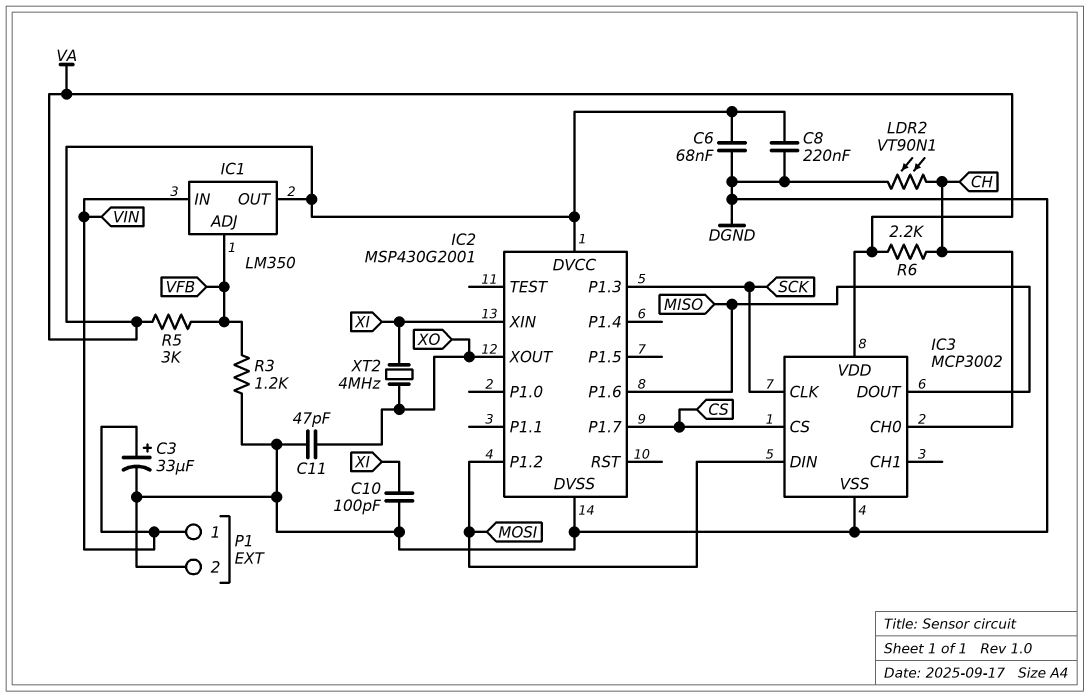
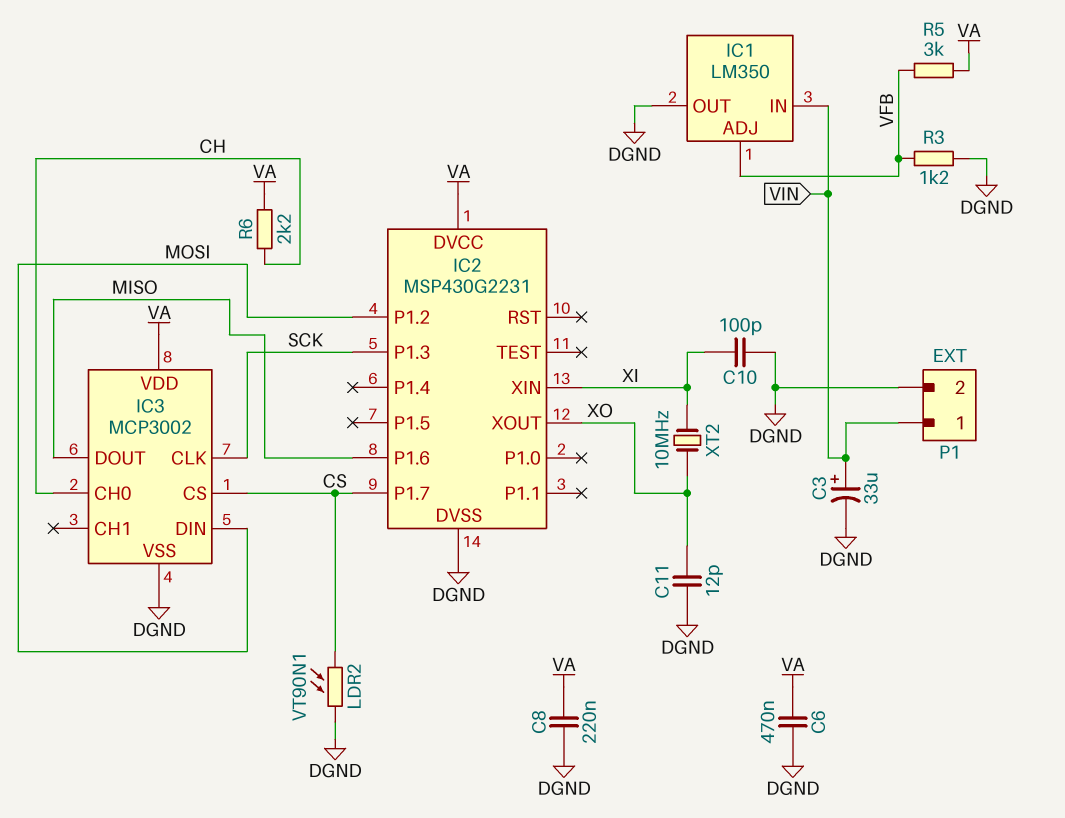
C6: 68nF (DGND, VA) -> 470nF (DGND, VA)
C11: 47pF (DGND, XO) -> 12pF (DGND, XO)
IC1 pin OUT: VA -> DGND
IC2: MSP430G2001 -> MSP430G2231
LDR2: VT90N1 (CH, DGND) -> VT90N1 (CS, DGND)
XT2: 4MHz (XI, XO) -> 10MHz (XI, XO)

